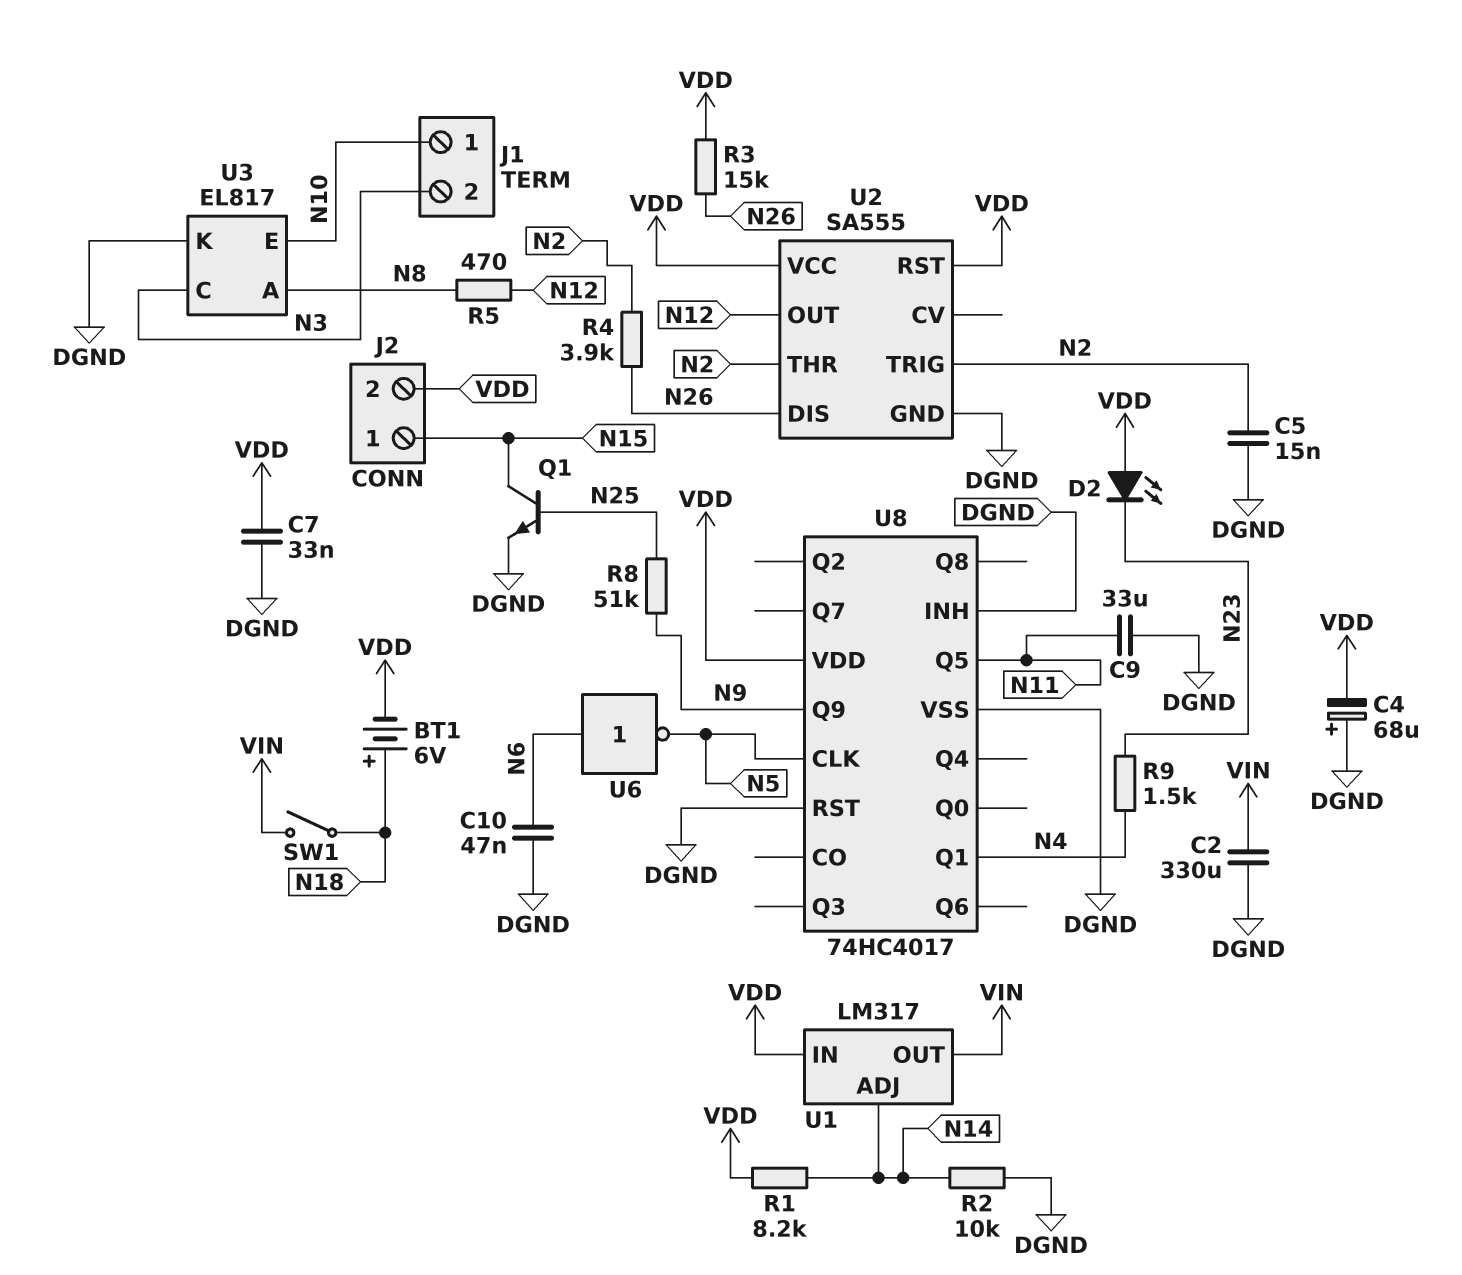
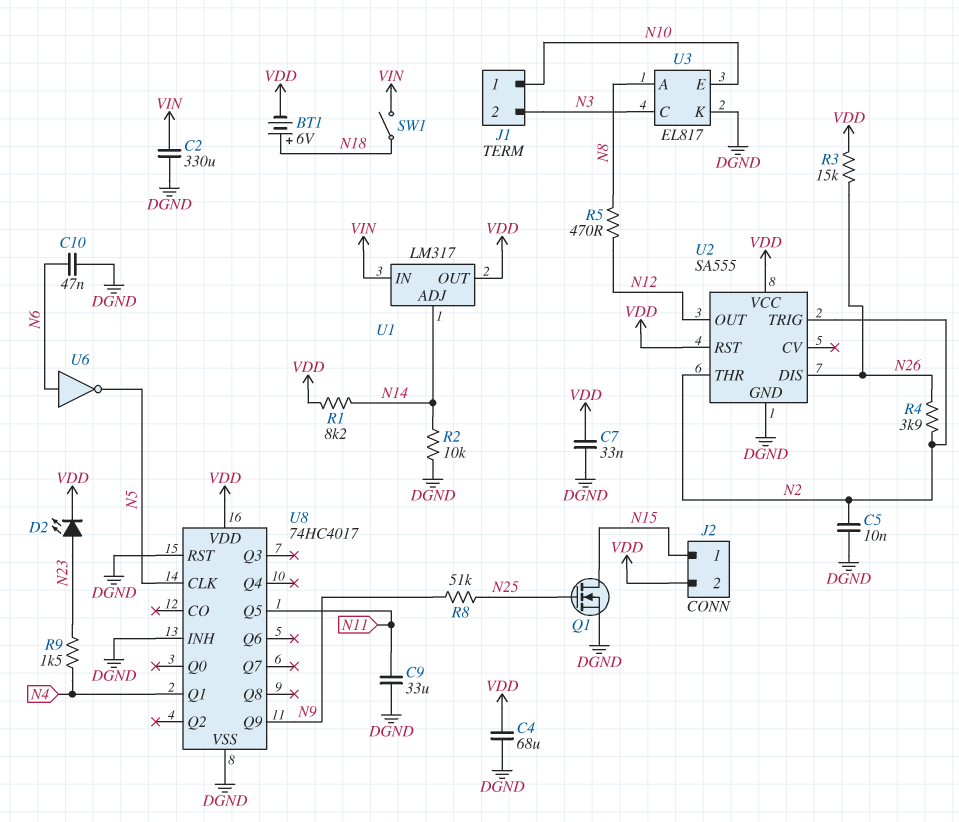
C4: 68uF (plus DGND, minus VDD) -> 68uF (DGND, VDD)
C5: 15nF (DGND, N2) -> 10nF (DGND, N2)
D2: LED (A VDD, K N23) -> LED (A N23, K VDD)
Q1: NPN (B N25, C N15, E DGND) -> NMOS (G N25, D N15, S DGND)
U1 pin IN: VDD -> VIN
U1 pin OUT: VIN -> VDD

